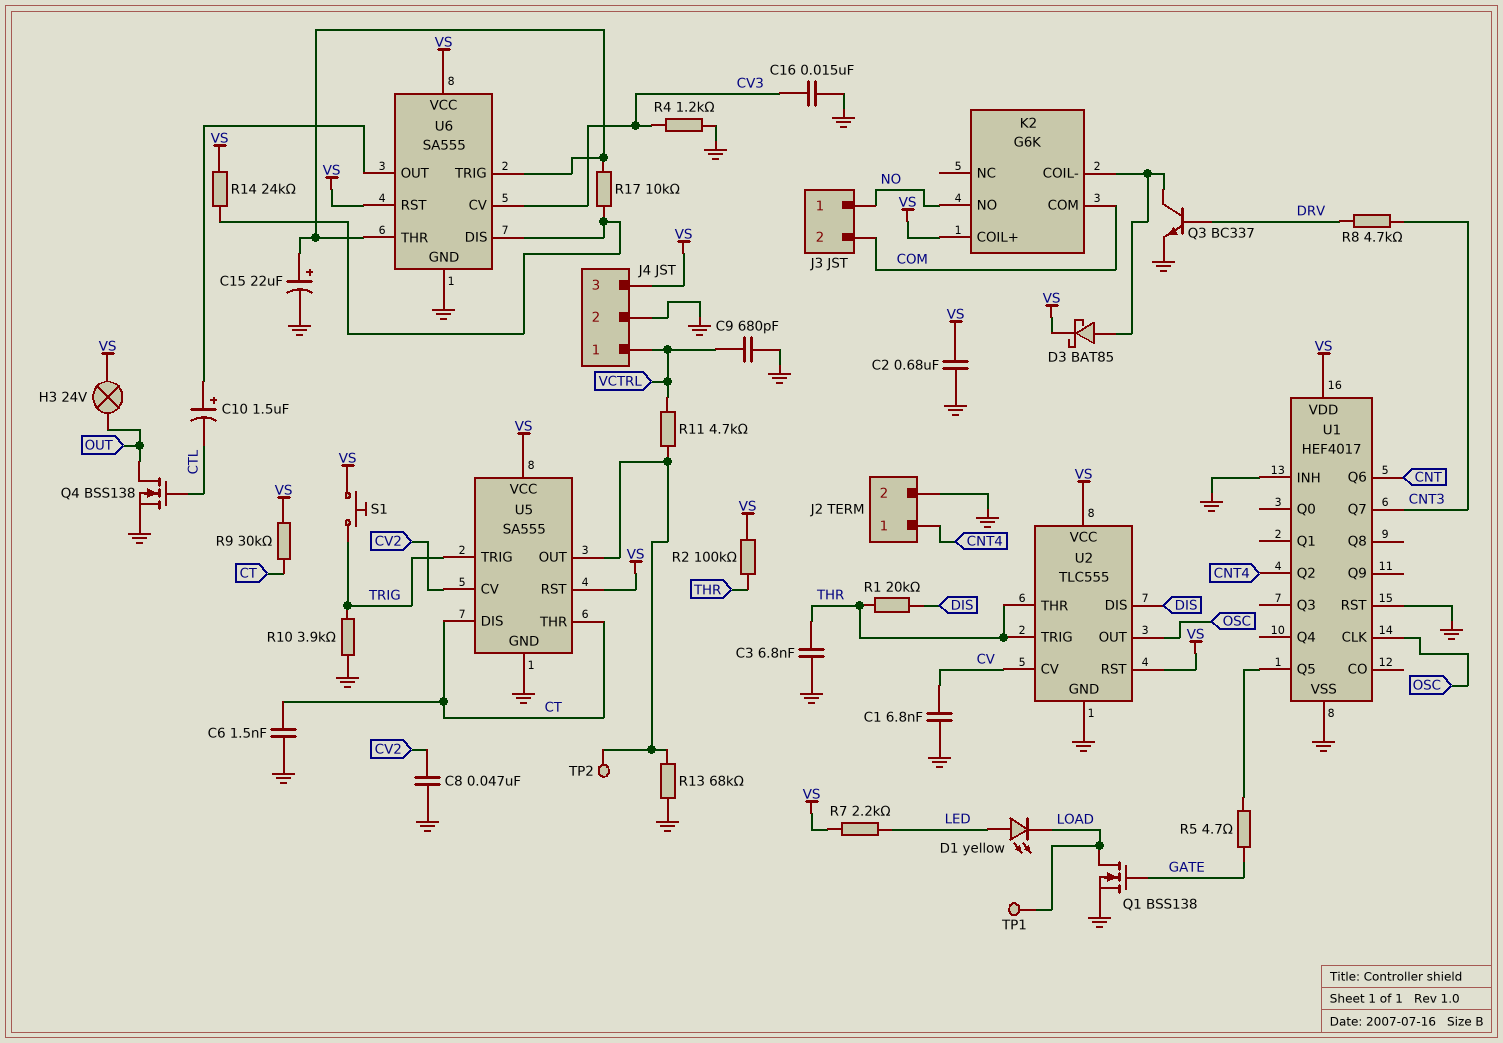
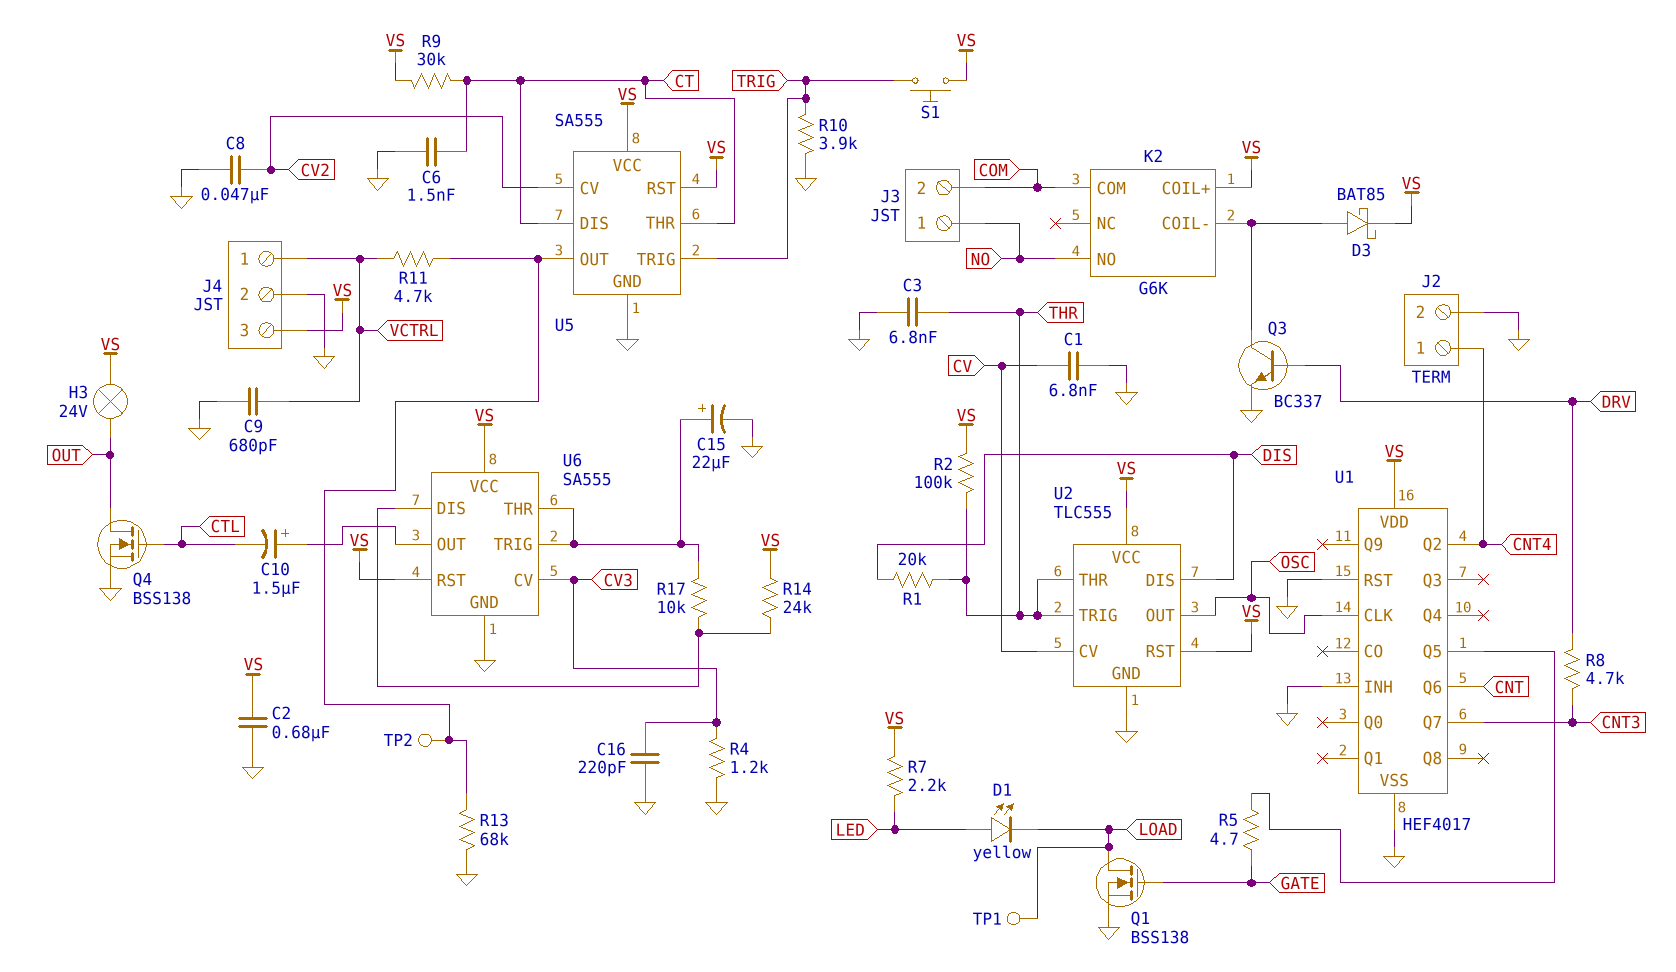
C16: 15nF (CV3, GND) -> 220pF (CV3, GND)

